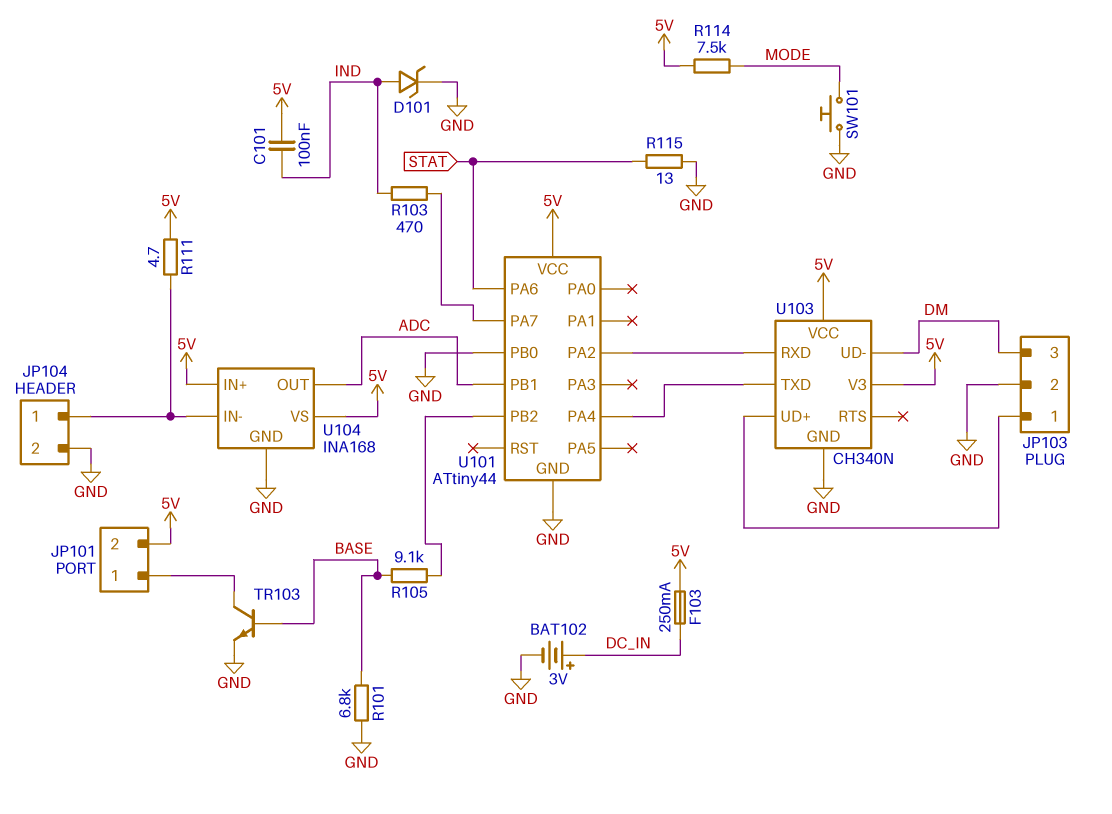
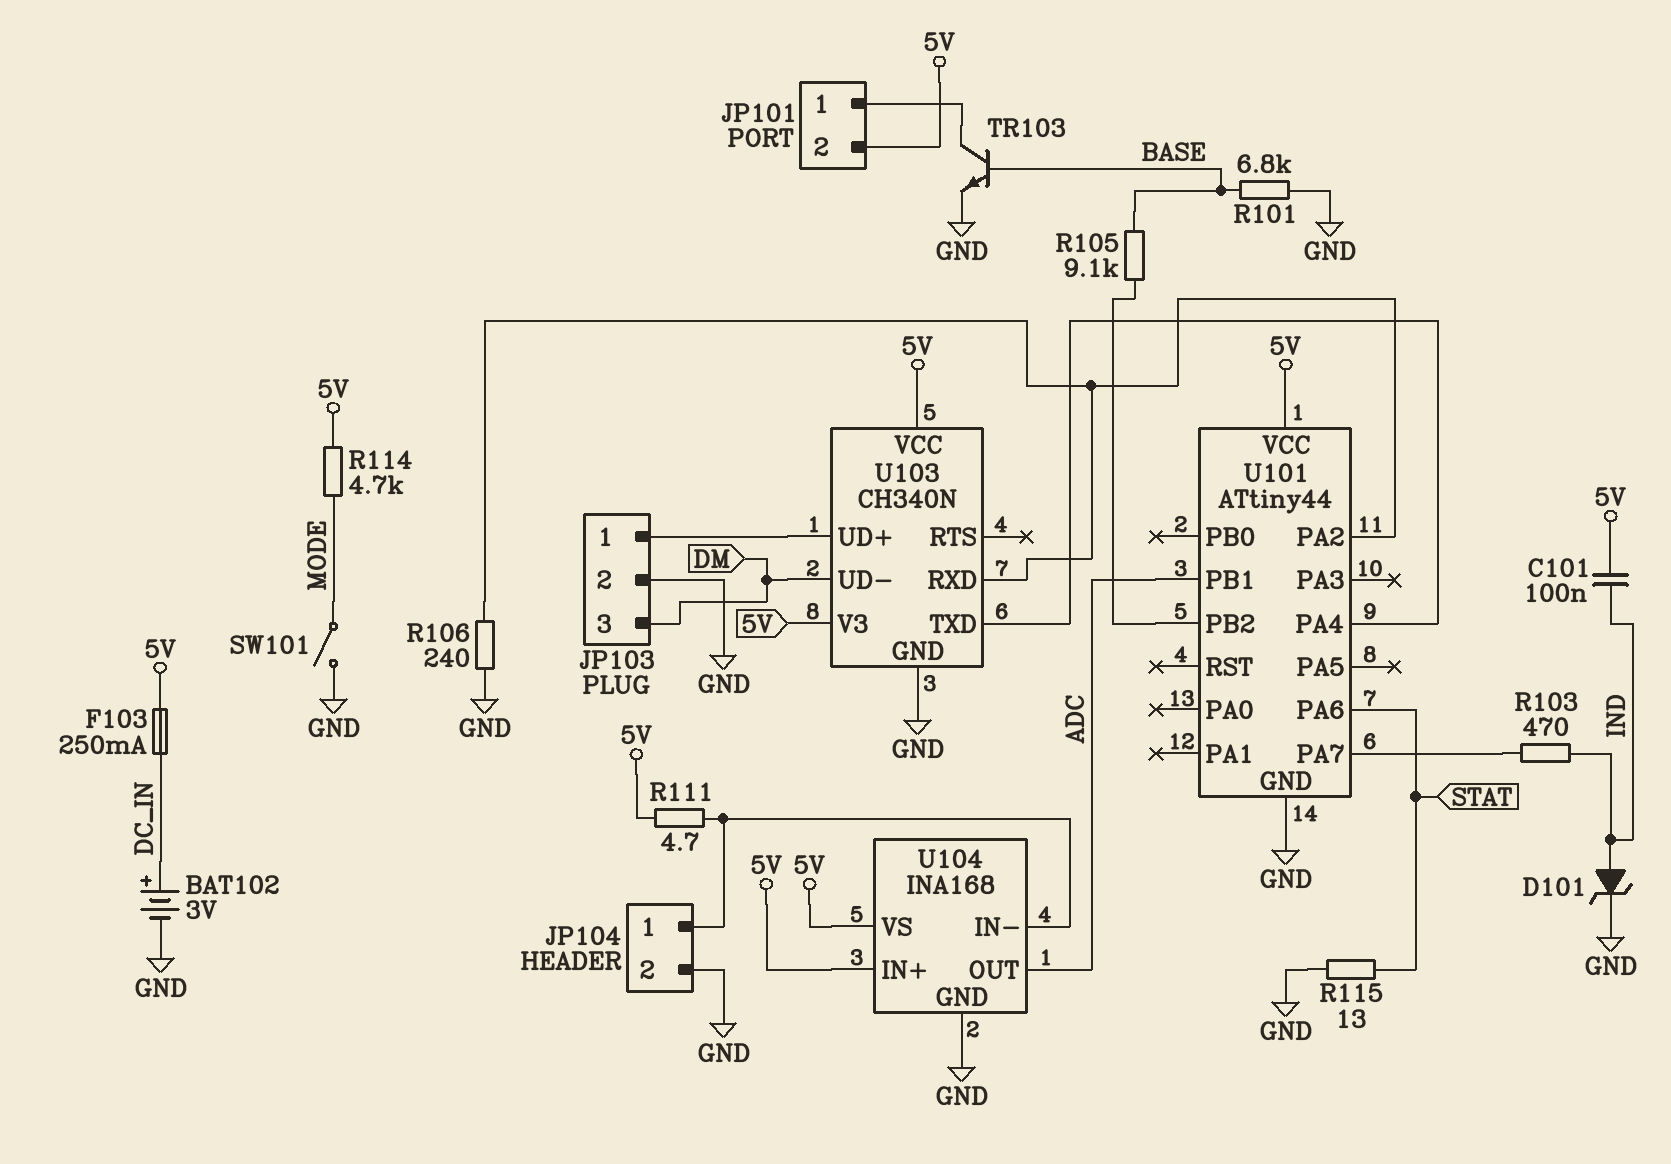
R106: none -> 240 (GND, U101/PA2)
R114: 7.5k (5V, MODE) -> 4.7k (5V, MODE)
SW101: button (GND, MODE) -> switch (GND, MODE)
U101 pin PB0: GND -> none

